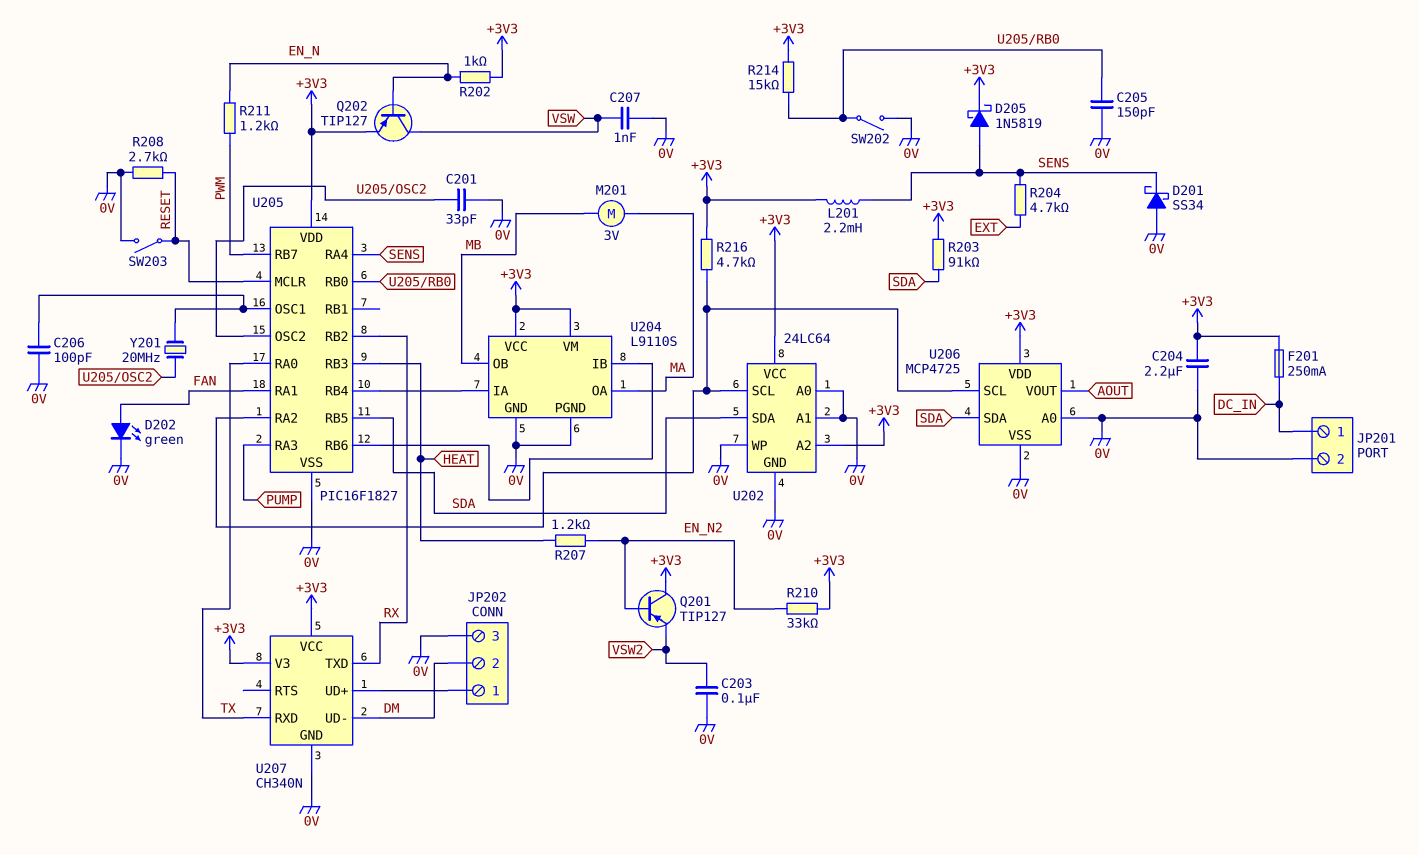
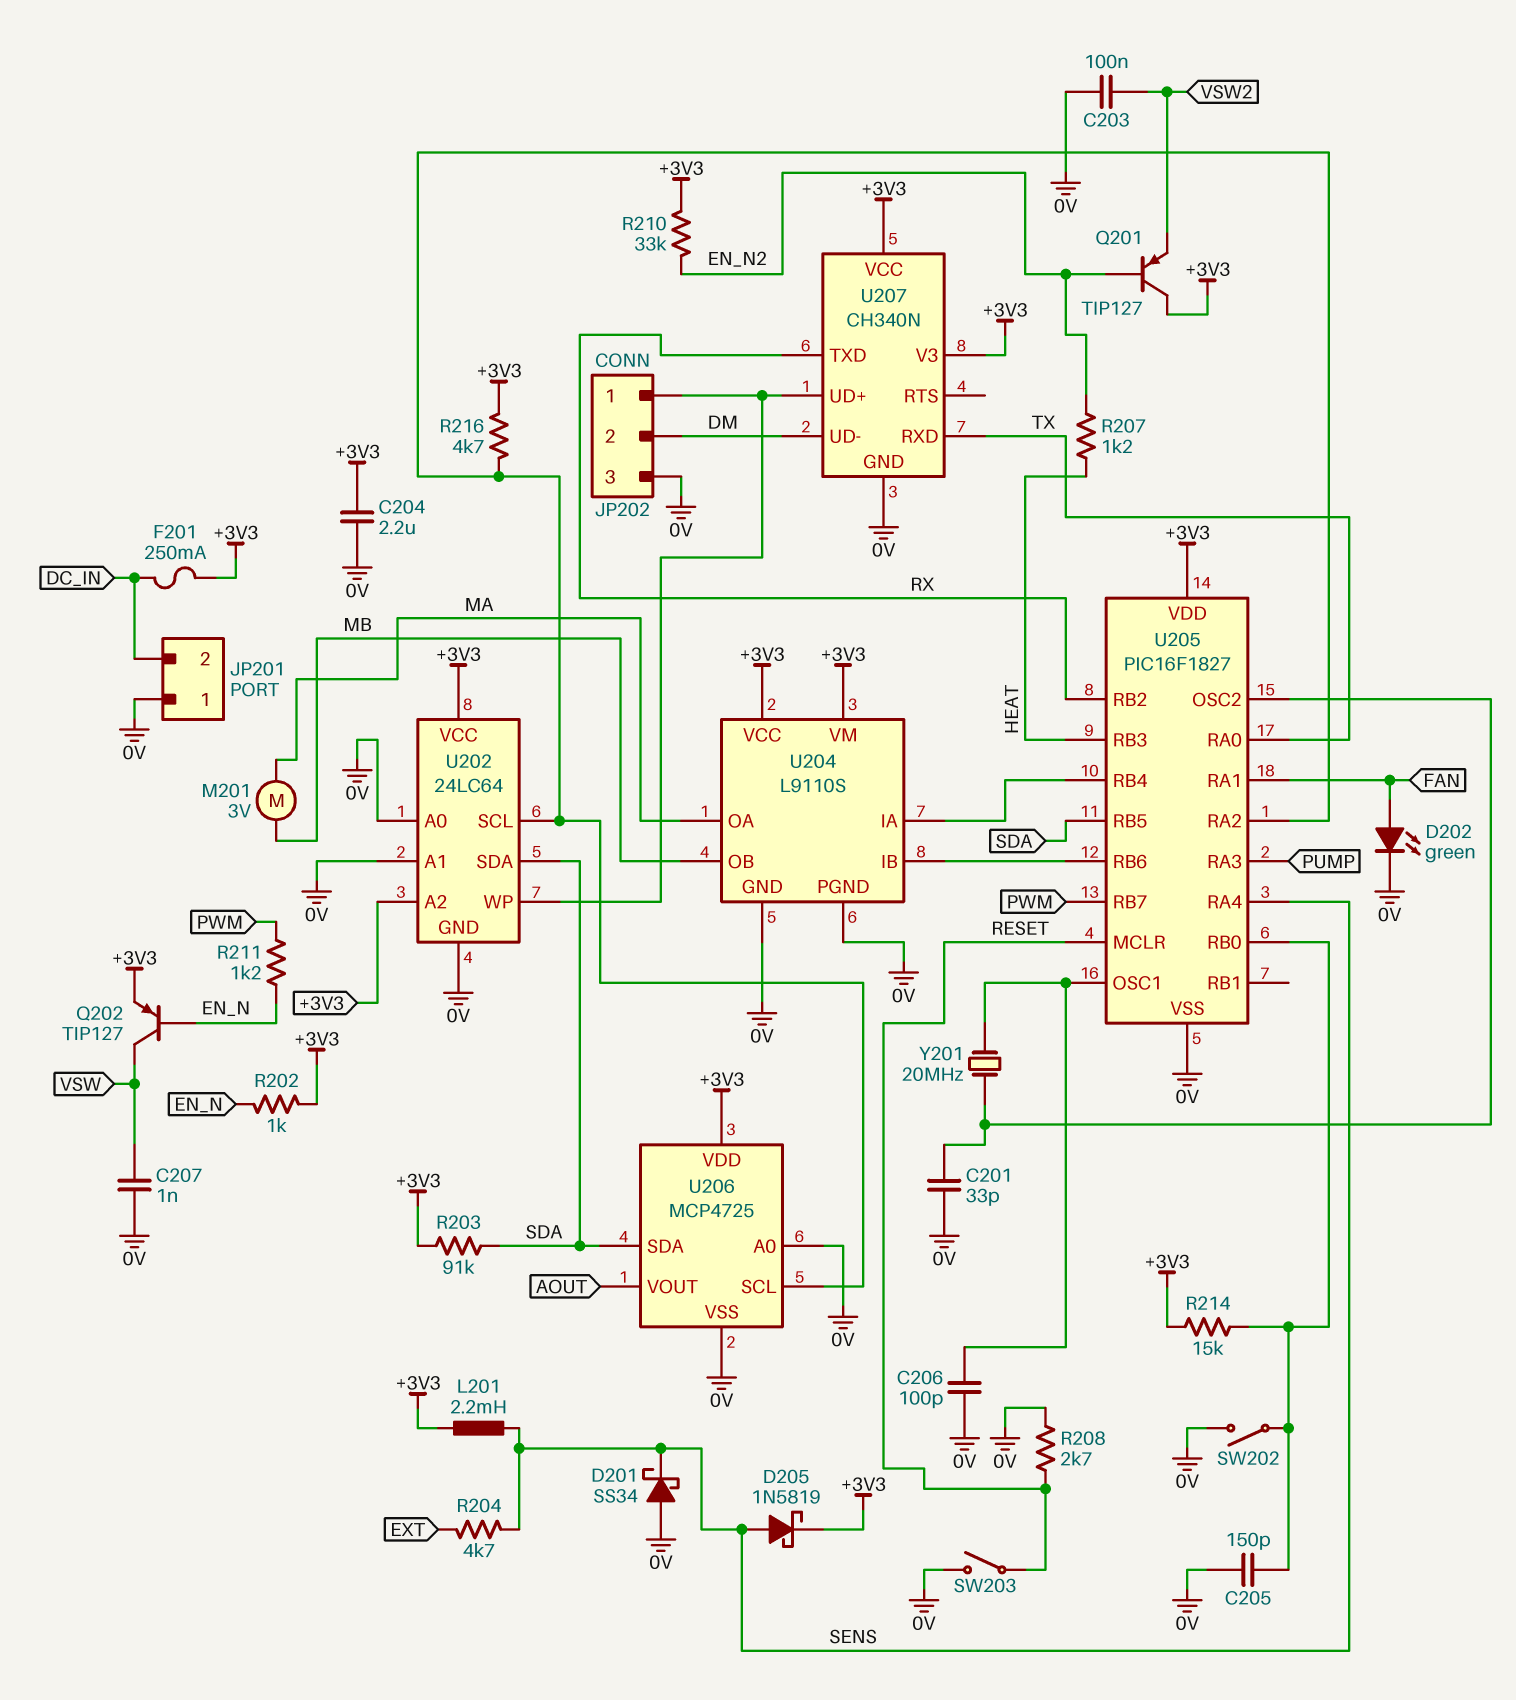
JP201 pin 1: DC_IN -> 0V
JP201 pin 2: 0V -> DC_IN
U202 pin WP: 0V -> JP202/1

